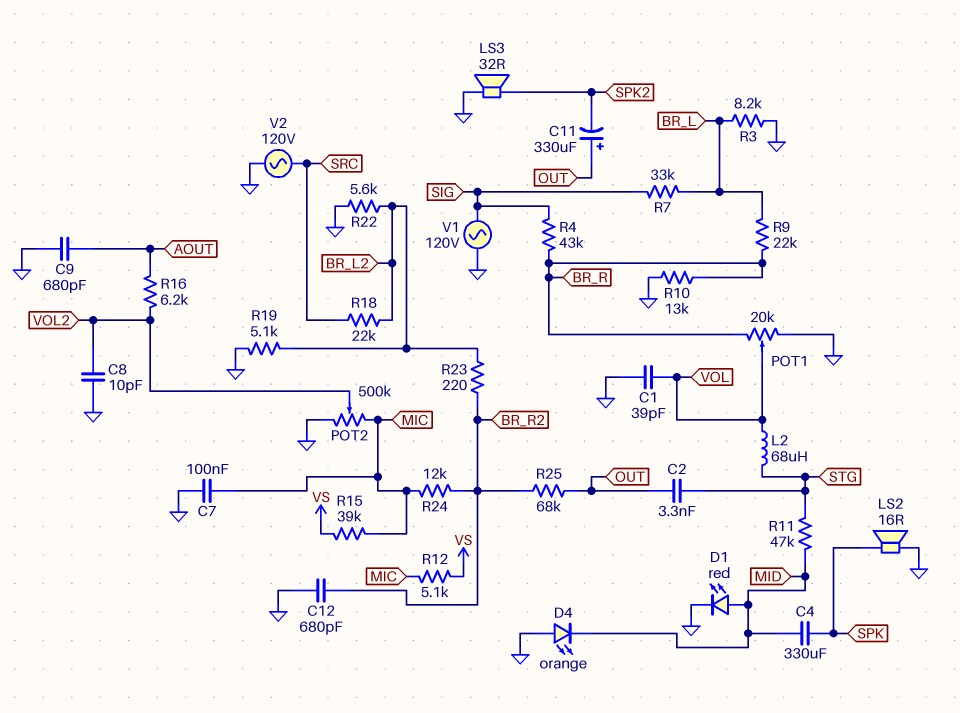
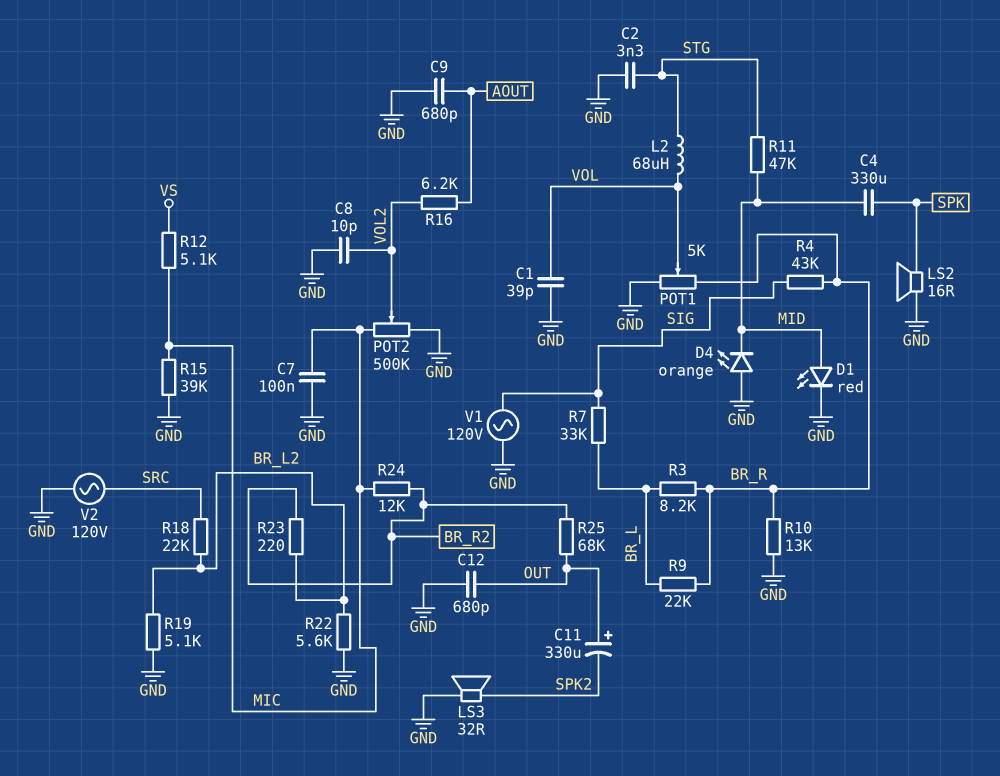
C2: 3.3nF (OUT, STG) -> 3.3nF (GND, STG)
C12: 680pF (BR_R2, GND) -> 680pF (GND, OUT)
POT1: 20k (BR_R, GND, wiper VOL) -> 5k (BR_R, GND, wiper VOL)
R3: 8.2k (BR_L, GND) -> 8.2k (BR_L, BR_R)
R15: 39k (MIC, VS) -> 39k (GND, MIC)

